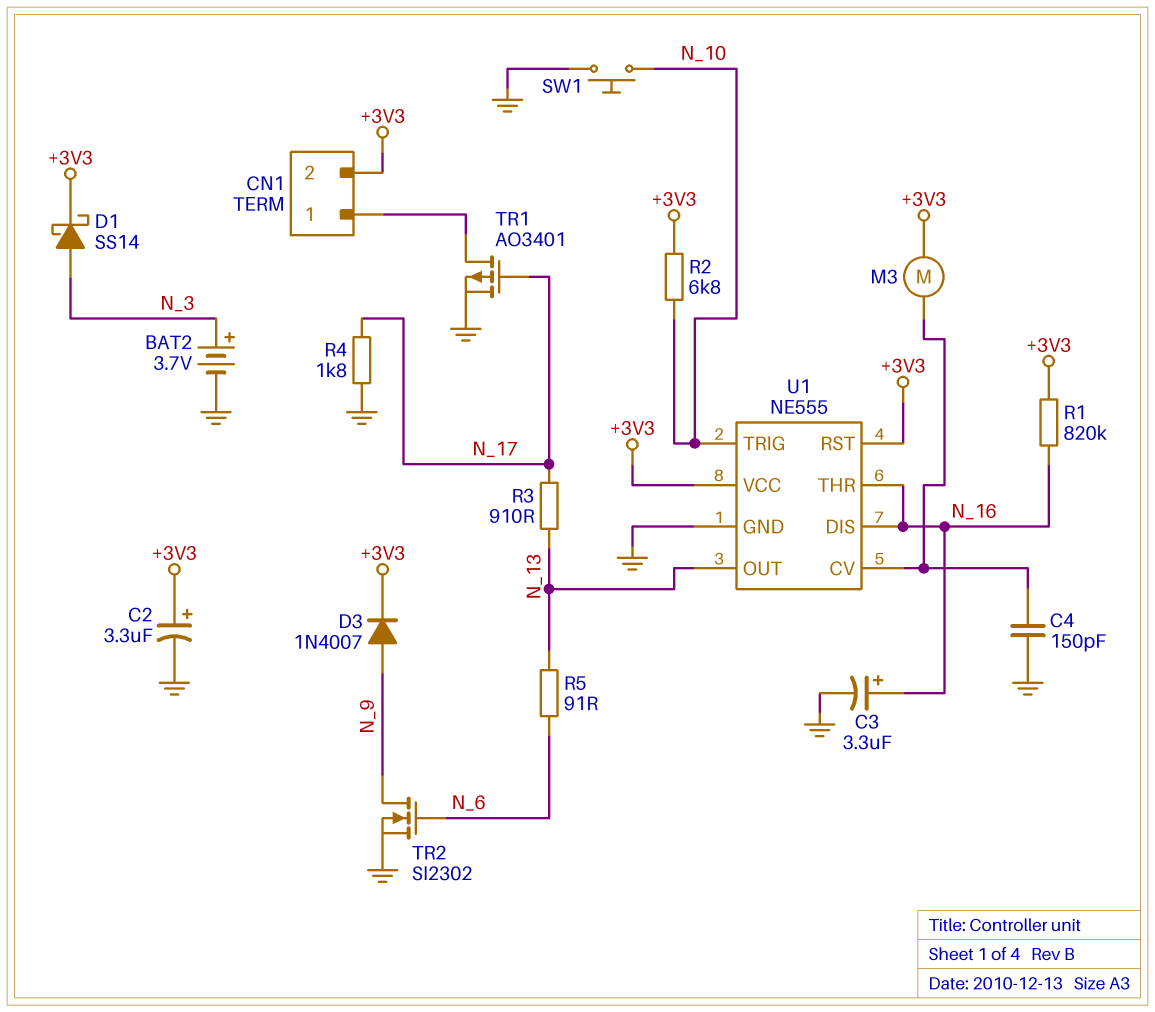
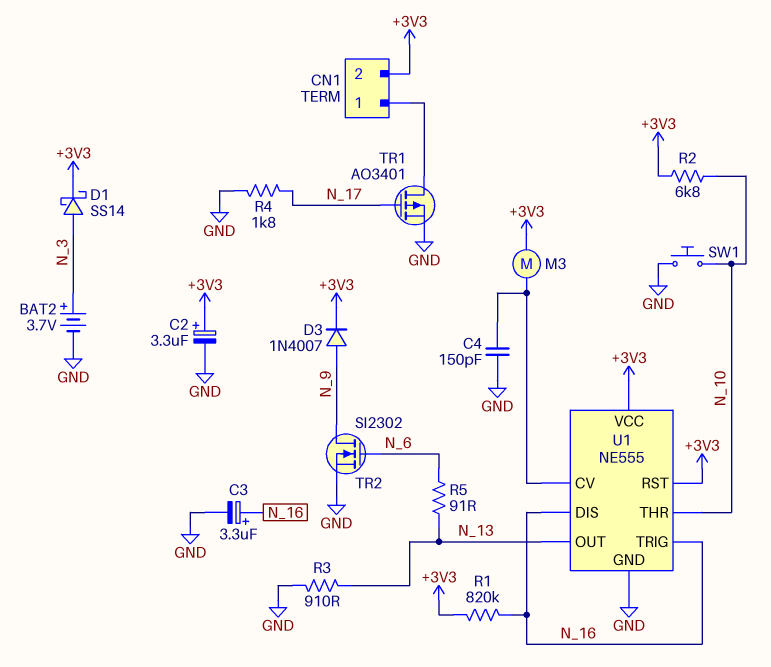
R3: 910 (N_13, N_17) -> 910 (GND, N_13)
U1 pin THR: N_16 -> N_10
U1 pin TRIG: N_10 -> N_16

